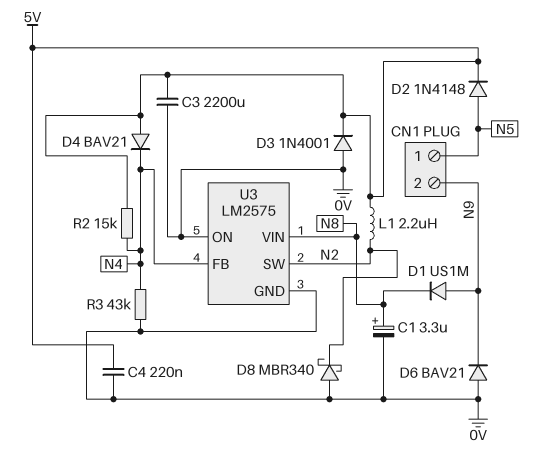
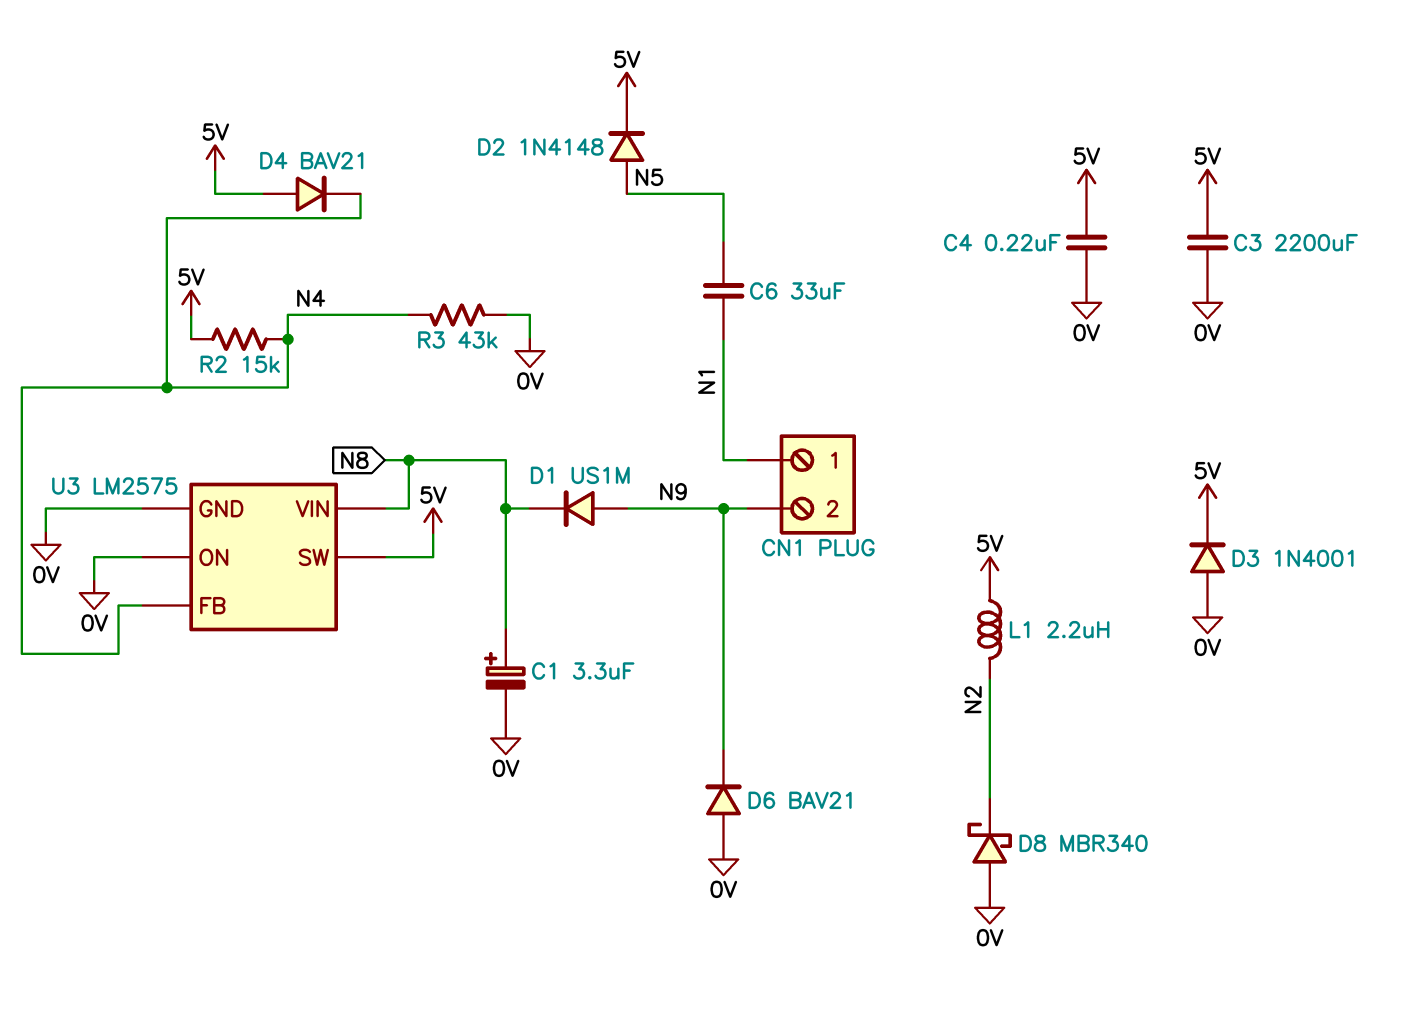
C6: none -> 33uF (N1, N5)
CN1 pin 1: N5 -> N1
U3 pin SW: N2 -> 5V

